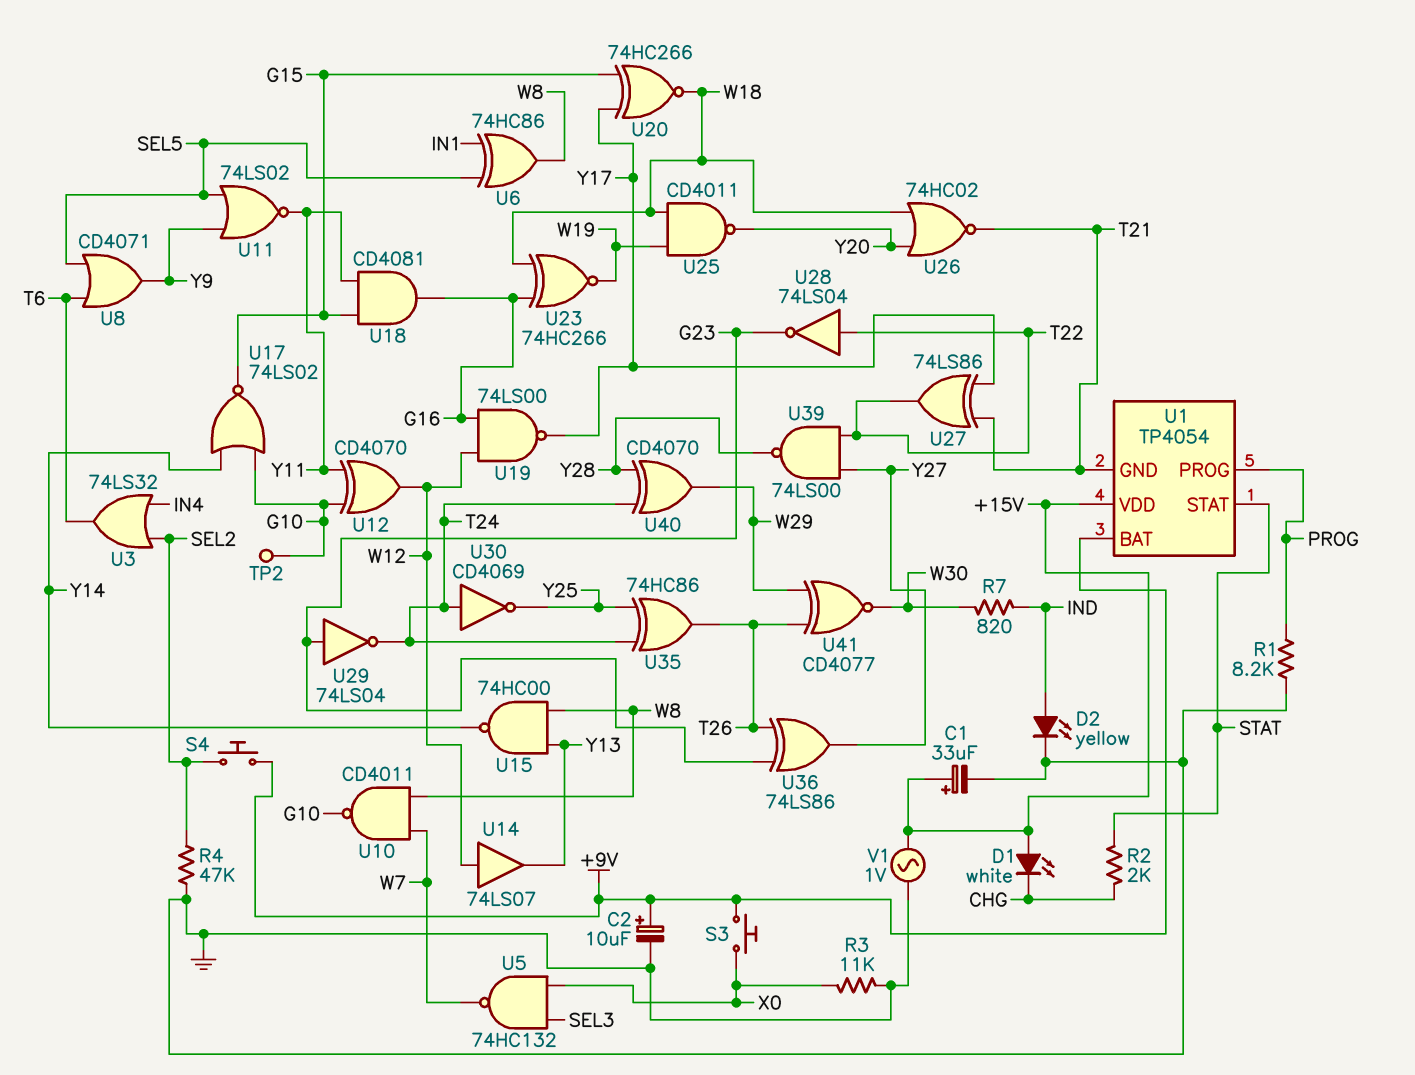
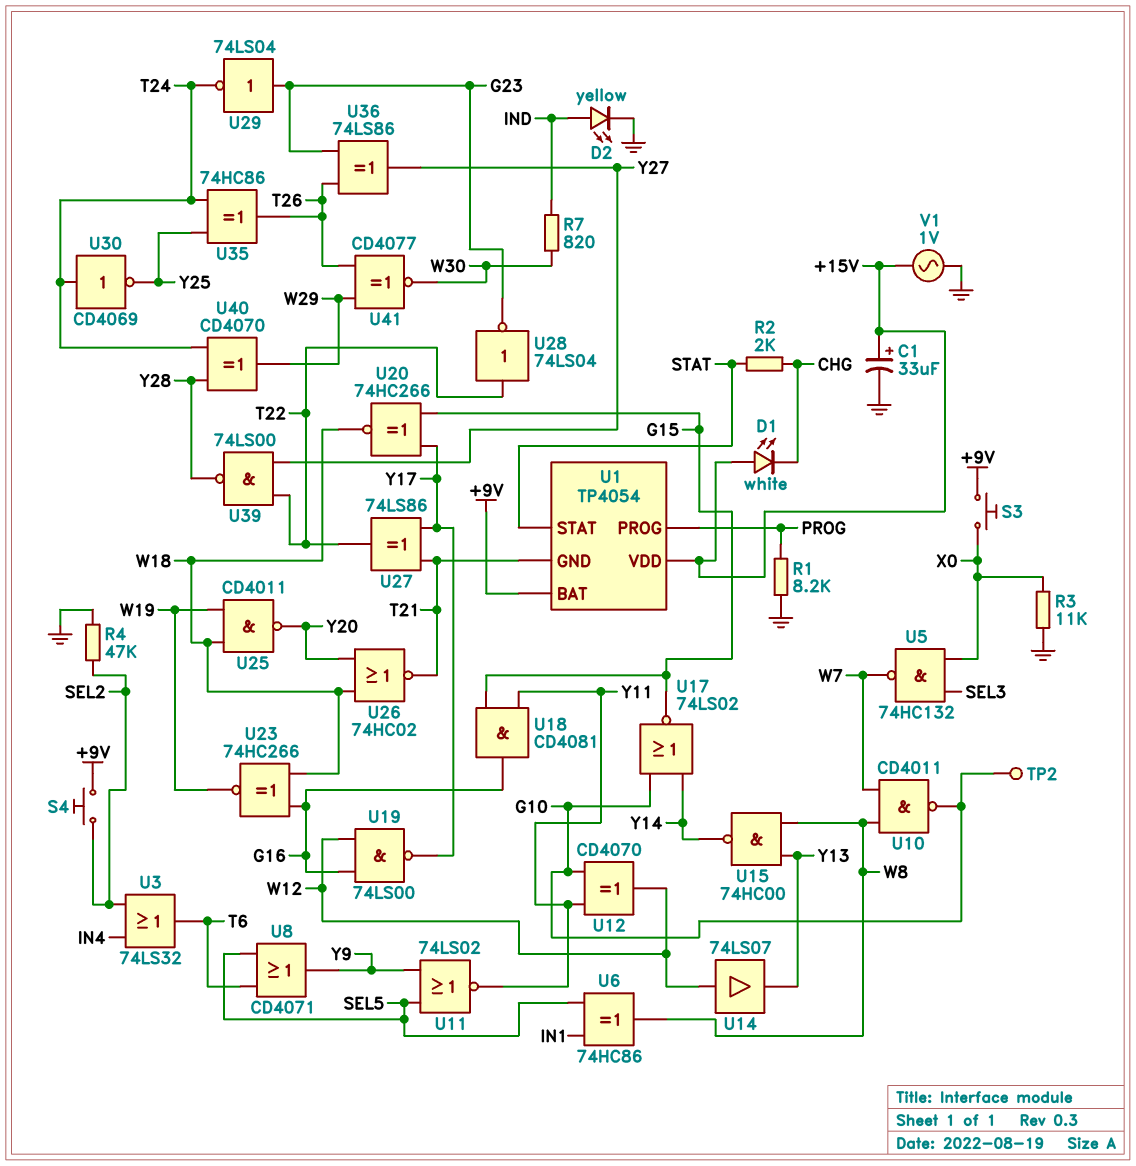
C2: 10uF (plus +9V, minus GND) -> none

